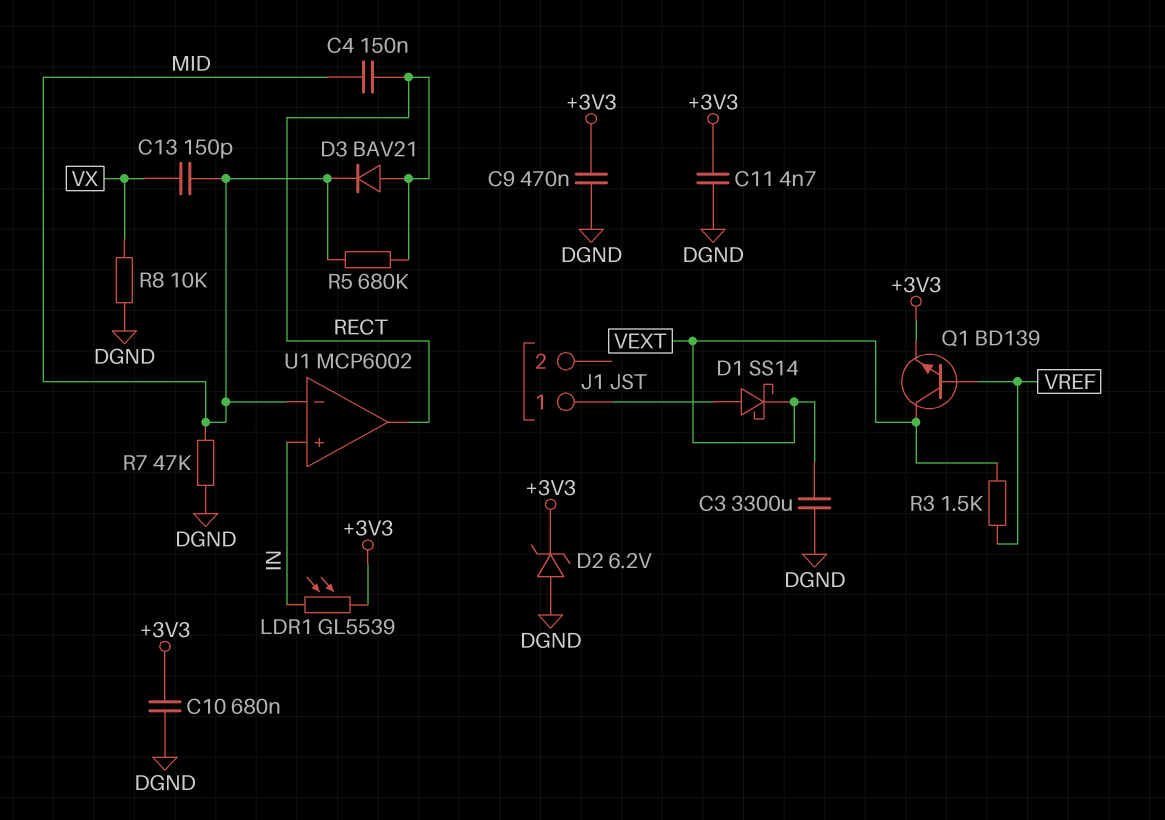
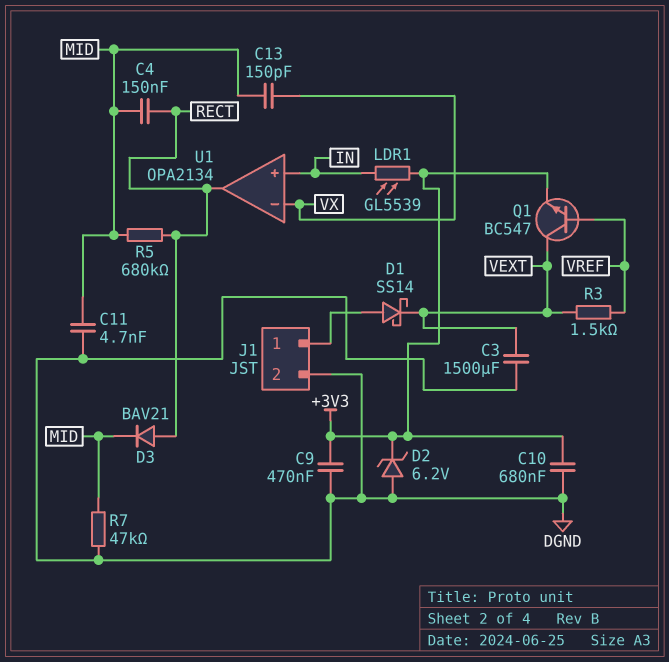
C3: 3300uF (DGND, VEXT) -> 1500uF (DGND, VEXT)
C11: 4.7nF (+3V3, DGND) -> 4.7nF (DGND, MID)
J1 pin 2: none -> DGND
Q1: NPN BD139 (B VREF, C VEXT, E +3V3) -> NPN BC547 (B VREF, C VEXT, E +3V3)
R8: 10k (DGND, VX) -> none
U1: MCP6002 -> OPA2134
U1 pin in-: MID -> VX

